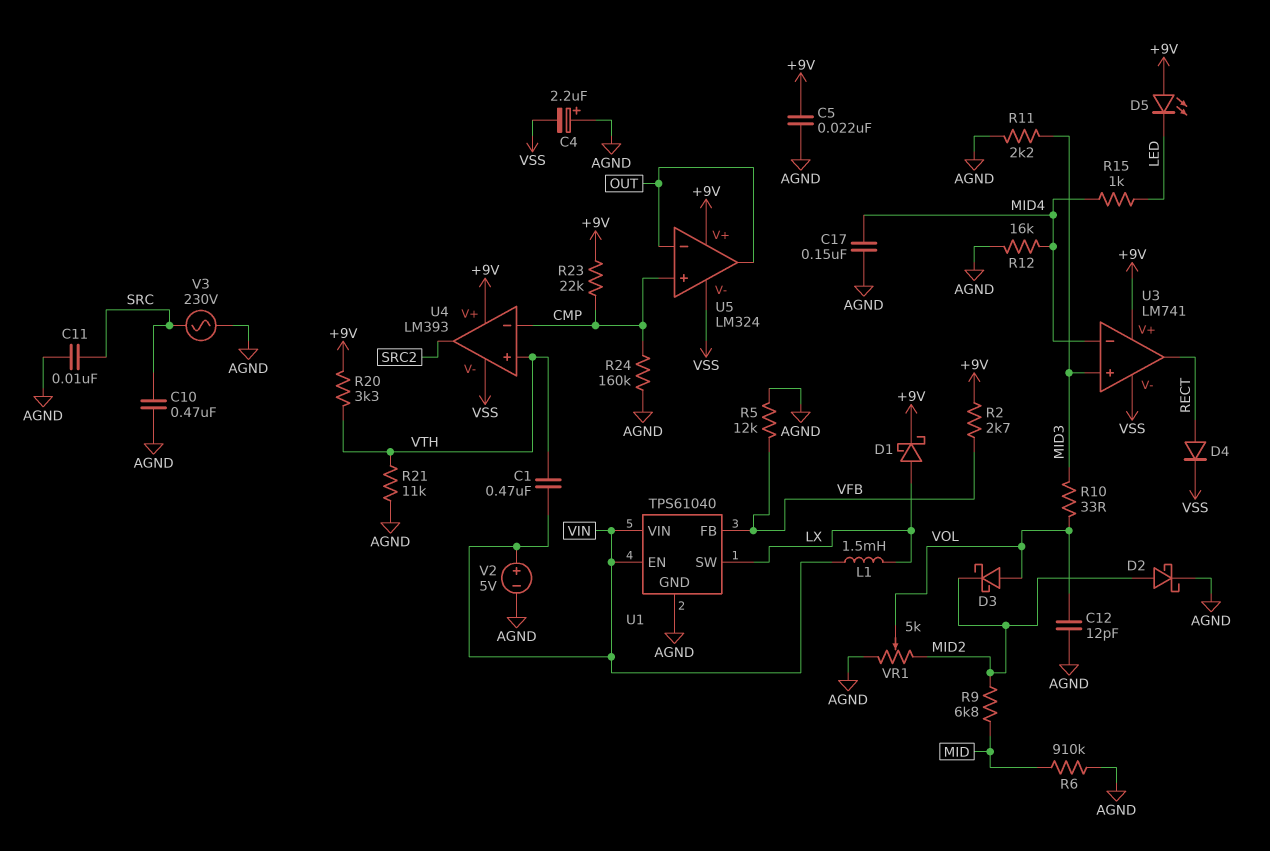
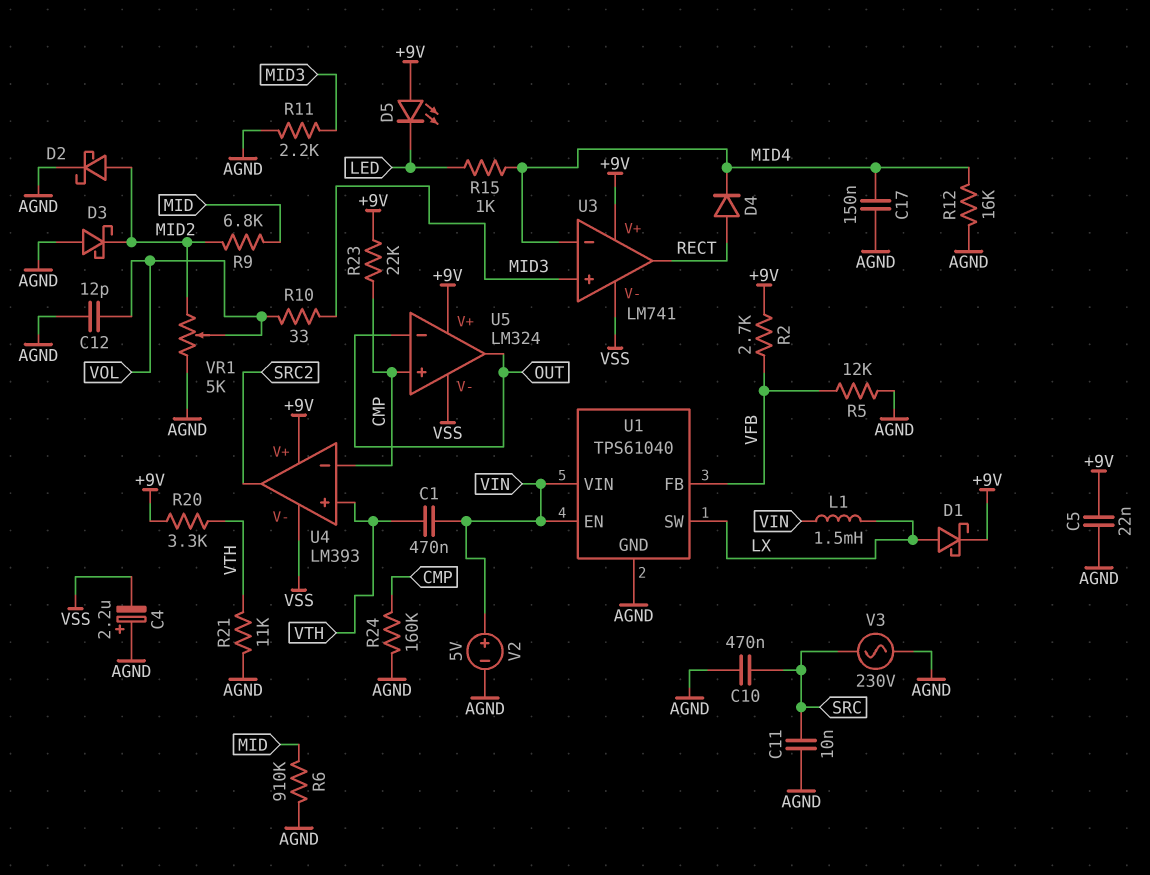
D3: schottky (A VOL, K MID2) -> schottky (A AGND, K MID2)
D4: diode (A RECT, K VSS) -> diode (A RECT, K MID4)

